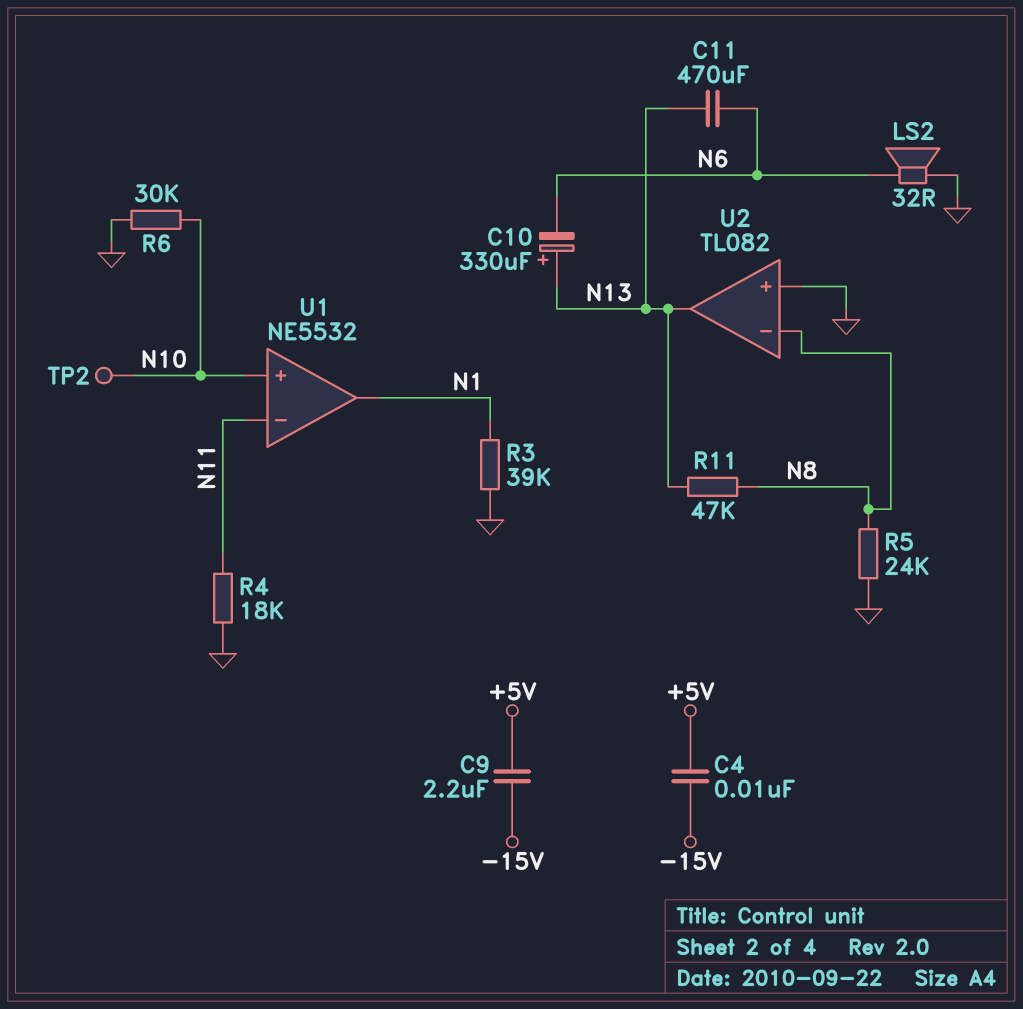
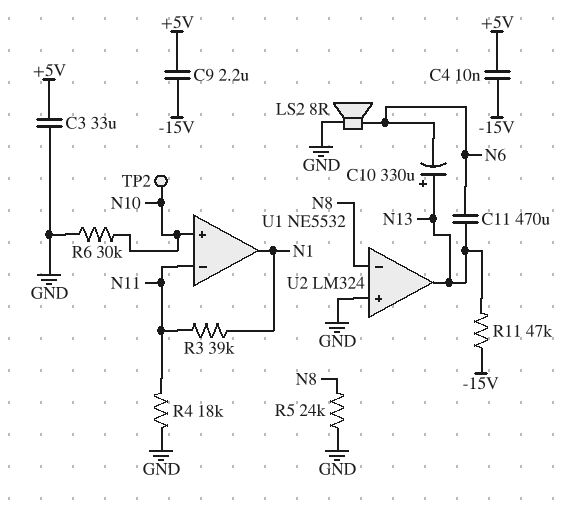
C3: none -> 33uF (+5V, GND)
LS2: speaker 32R (GND, N6) -> speaker 8R (GND, N6)
R3: 39k (GND, N1) -> 39k (N1, N11)
R11: 47k (N8, N13) -> 47k (-15V, N13)
U2: TL082 -> LM324

